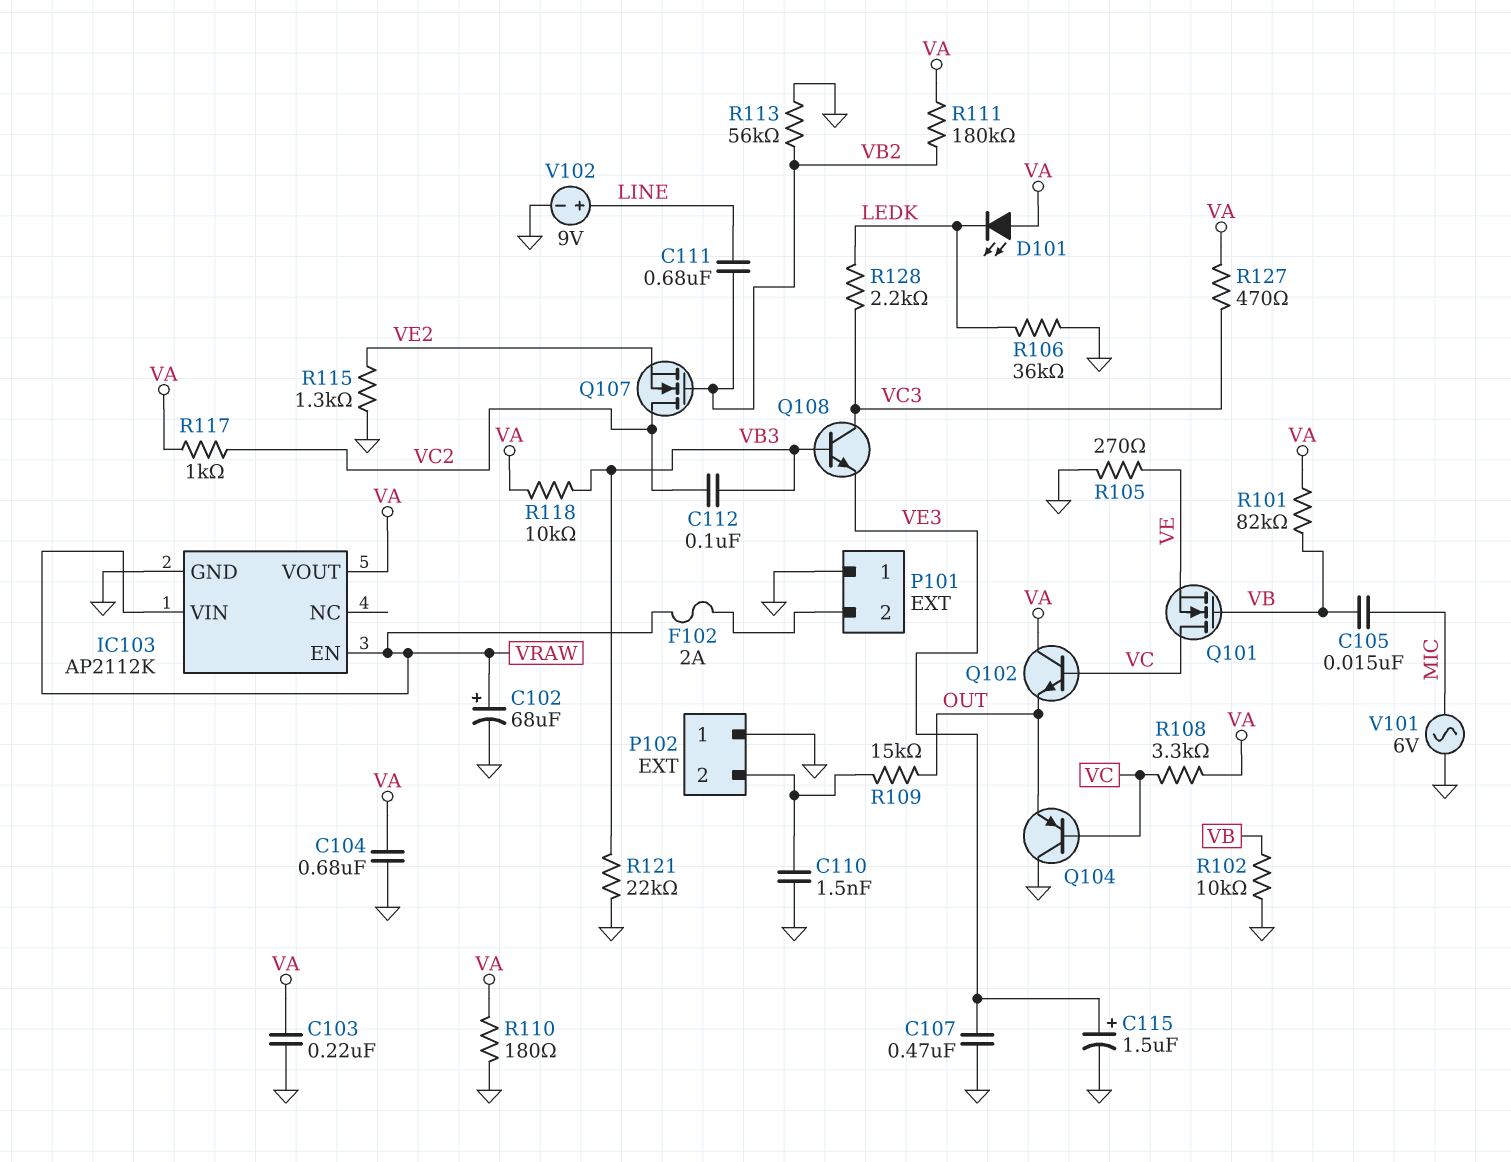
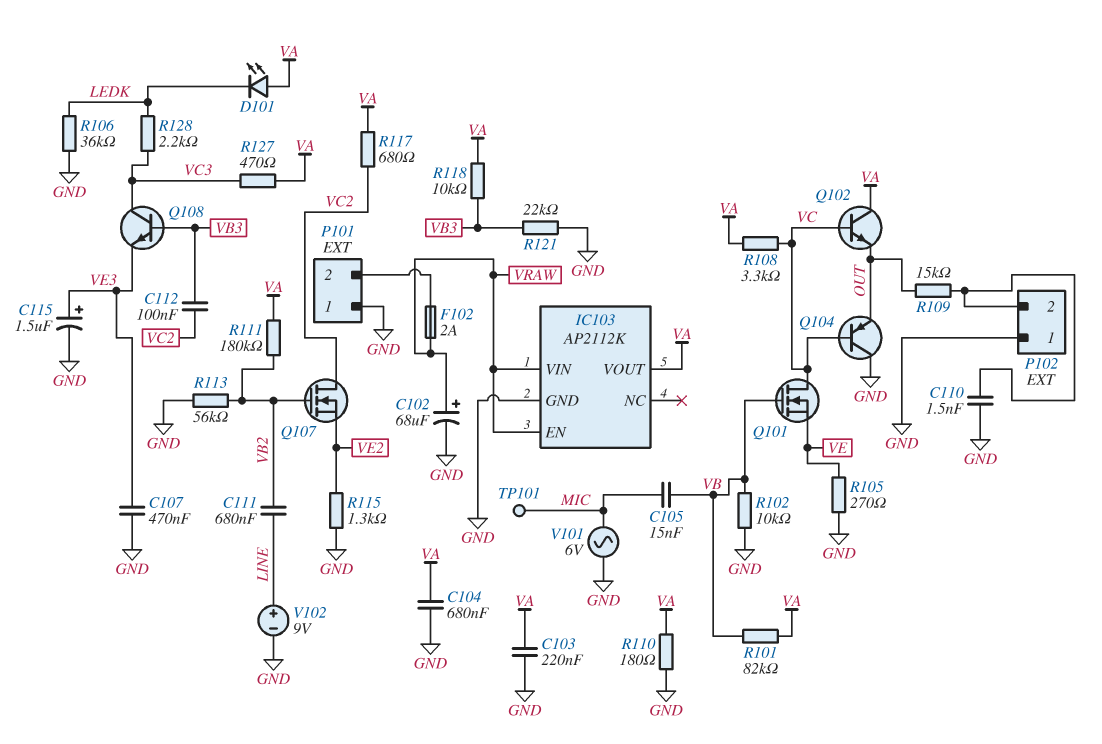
R117: 1k (VA, VC2) -> 680 (VA, VC2)
TP101: none -> test point (MIC)

